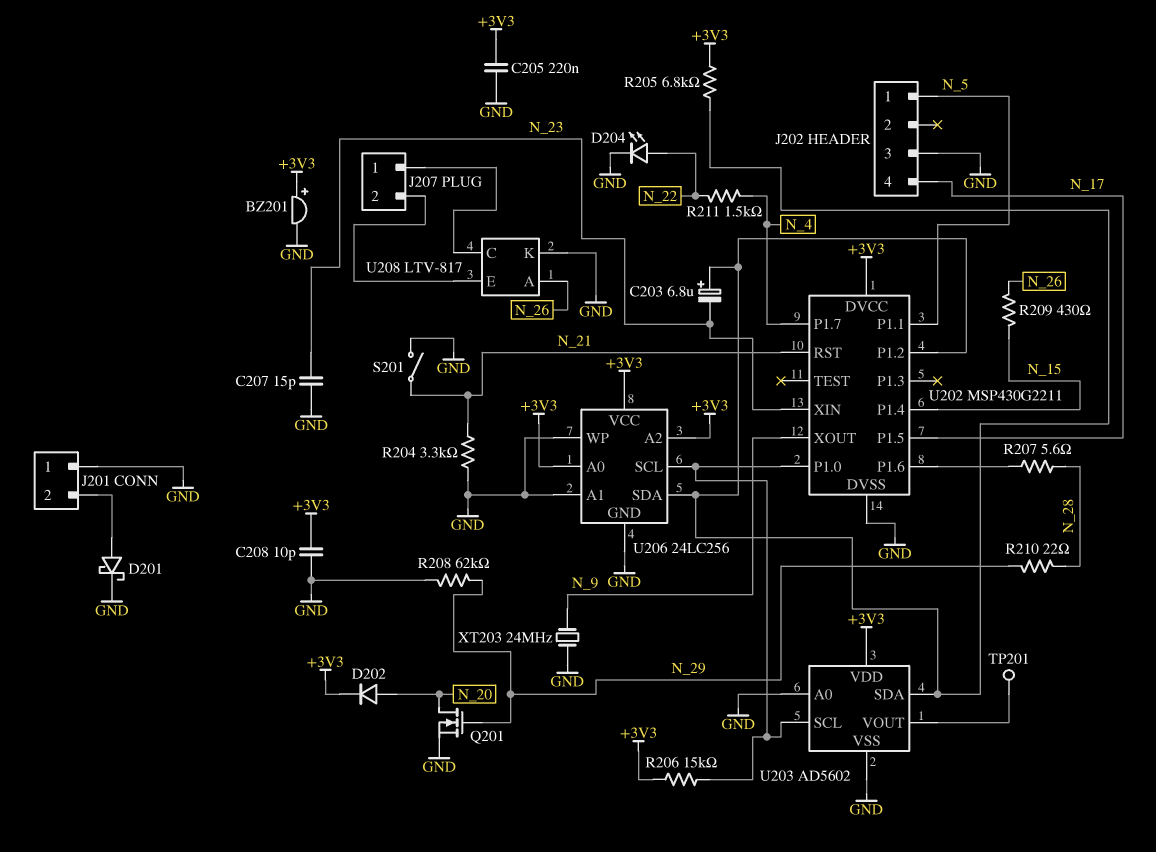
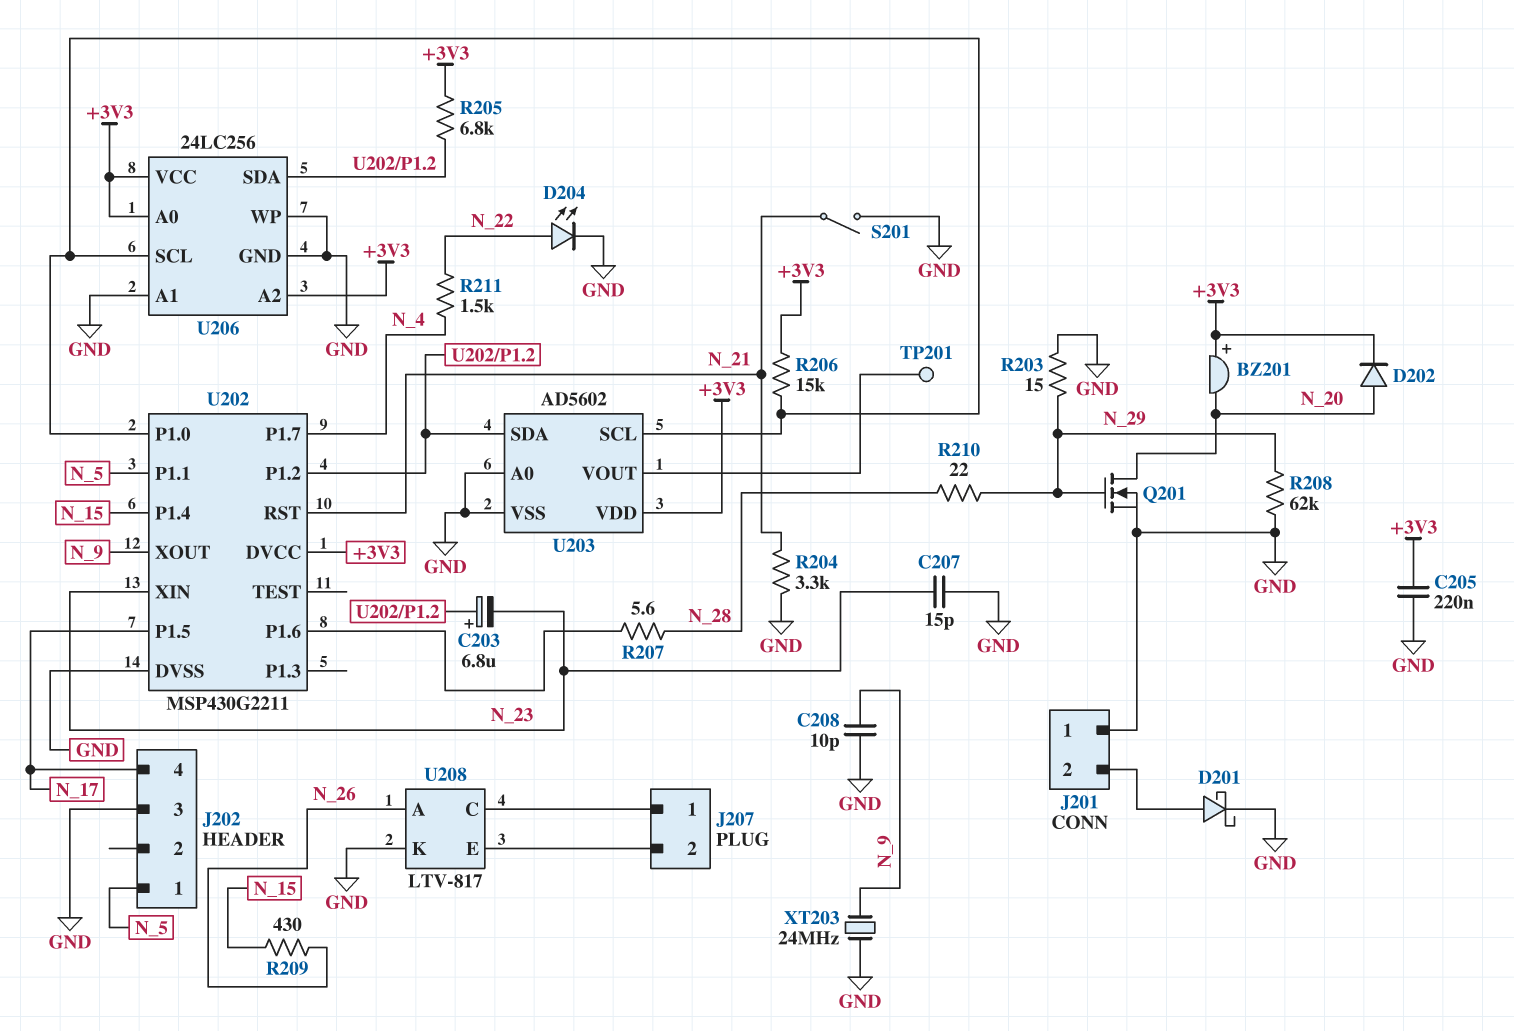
BZ201: buzzer (plus +3V3, minus GND) -> buzzer (plus +3V3, minus N_20)
C208: 10pF (+3V3, GND) -> 10pF (GND, N_9)
R203: none -> 15 (GND, N_29)

